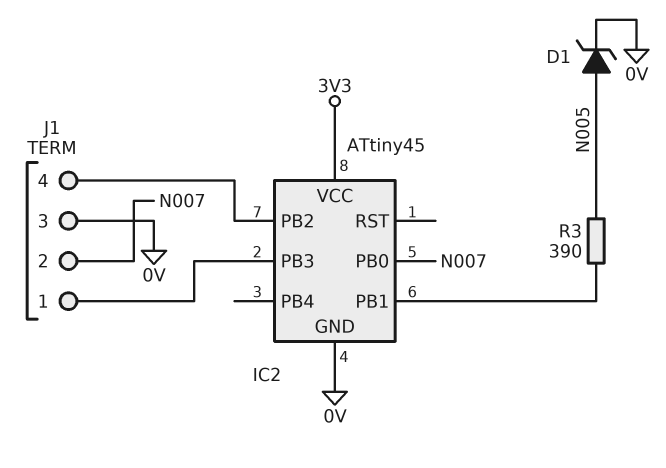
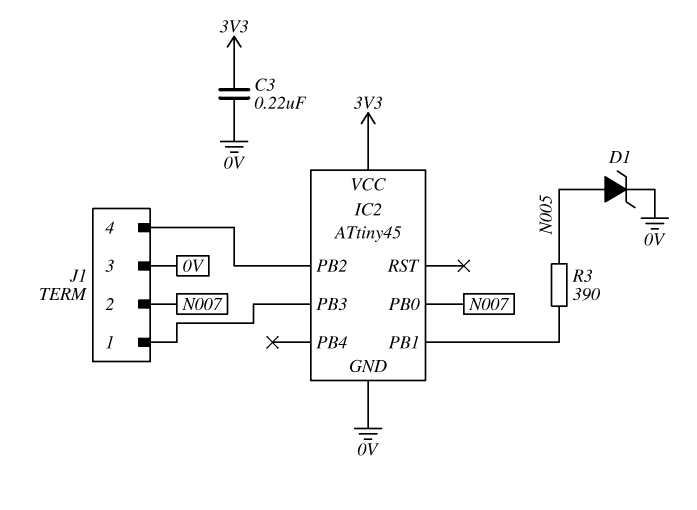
C3: none -> 220nF (0V, 3V3)

